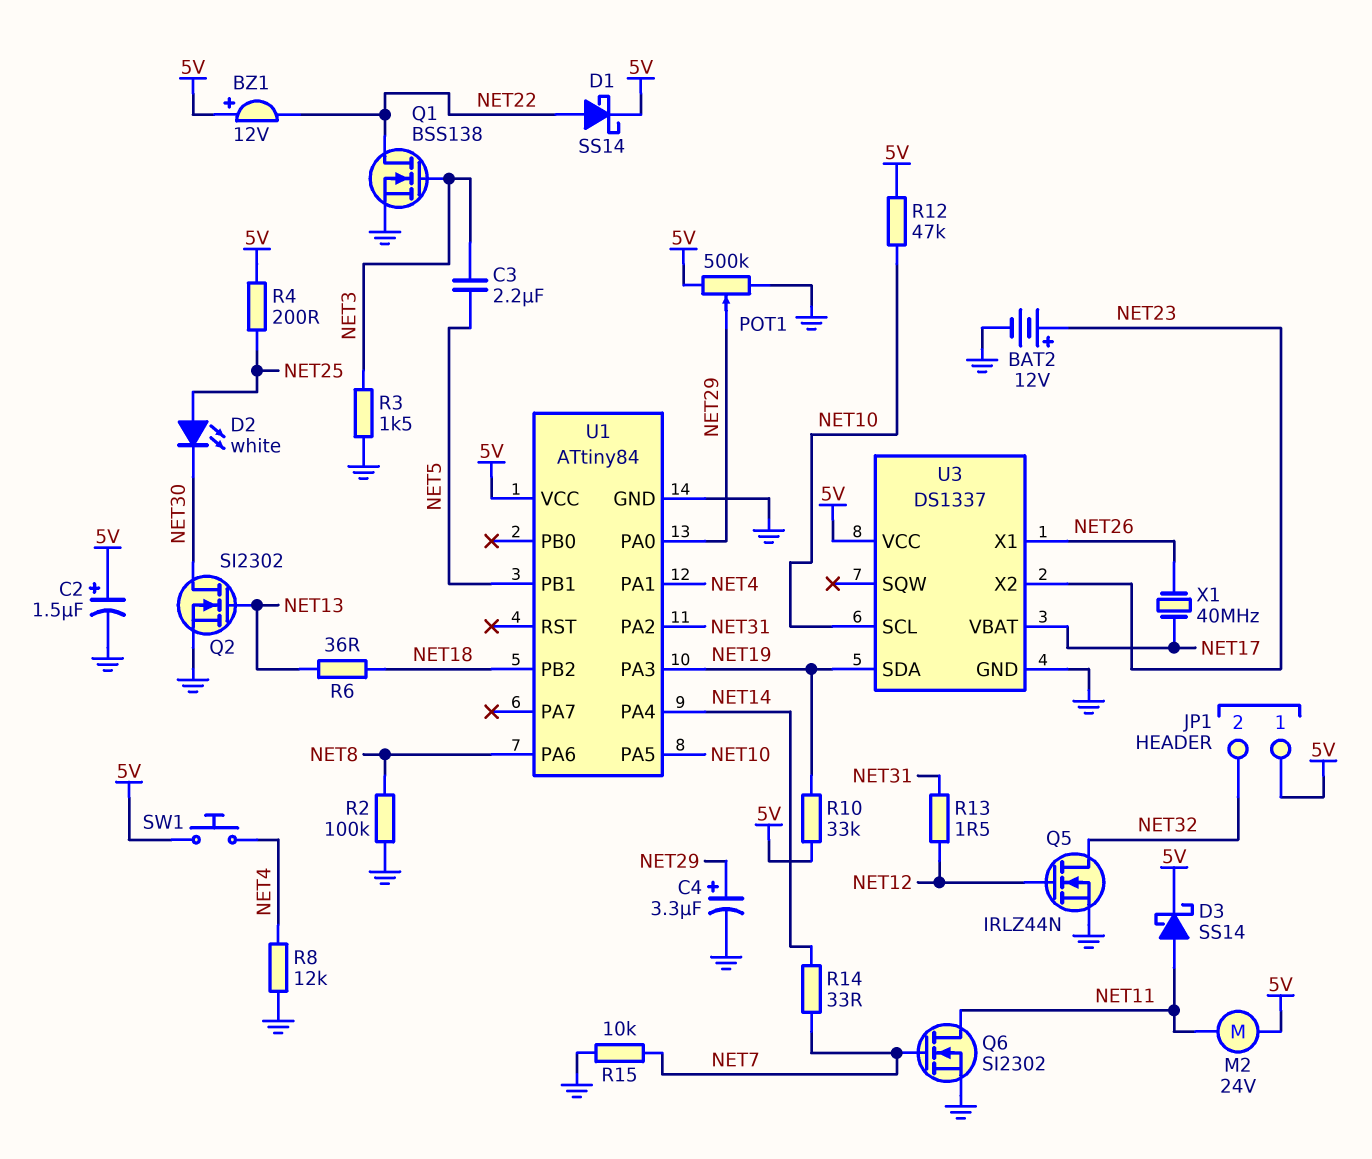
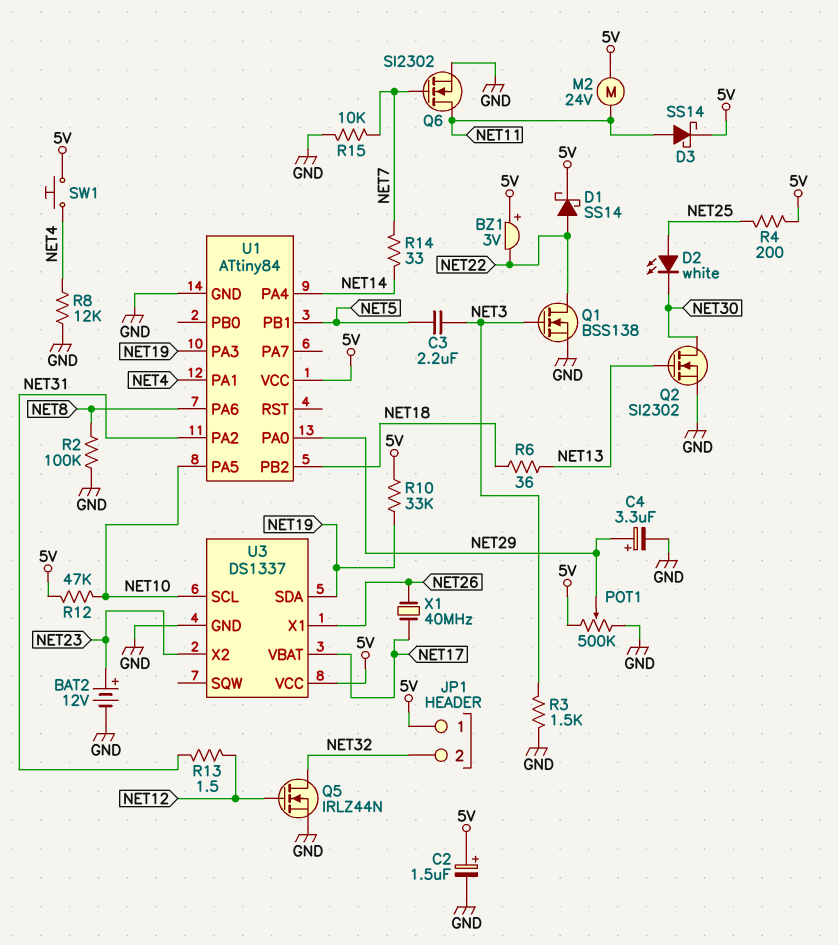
BZ1: buzzer 12V (plus 5V, minus NET22) -> buzzer 3V (plus 5V, minus NET22)

